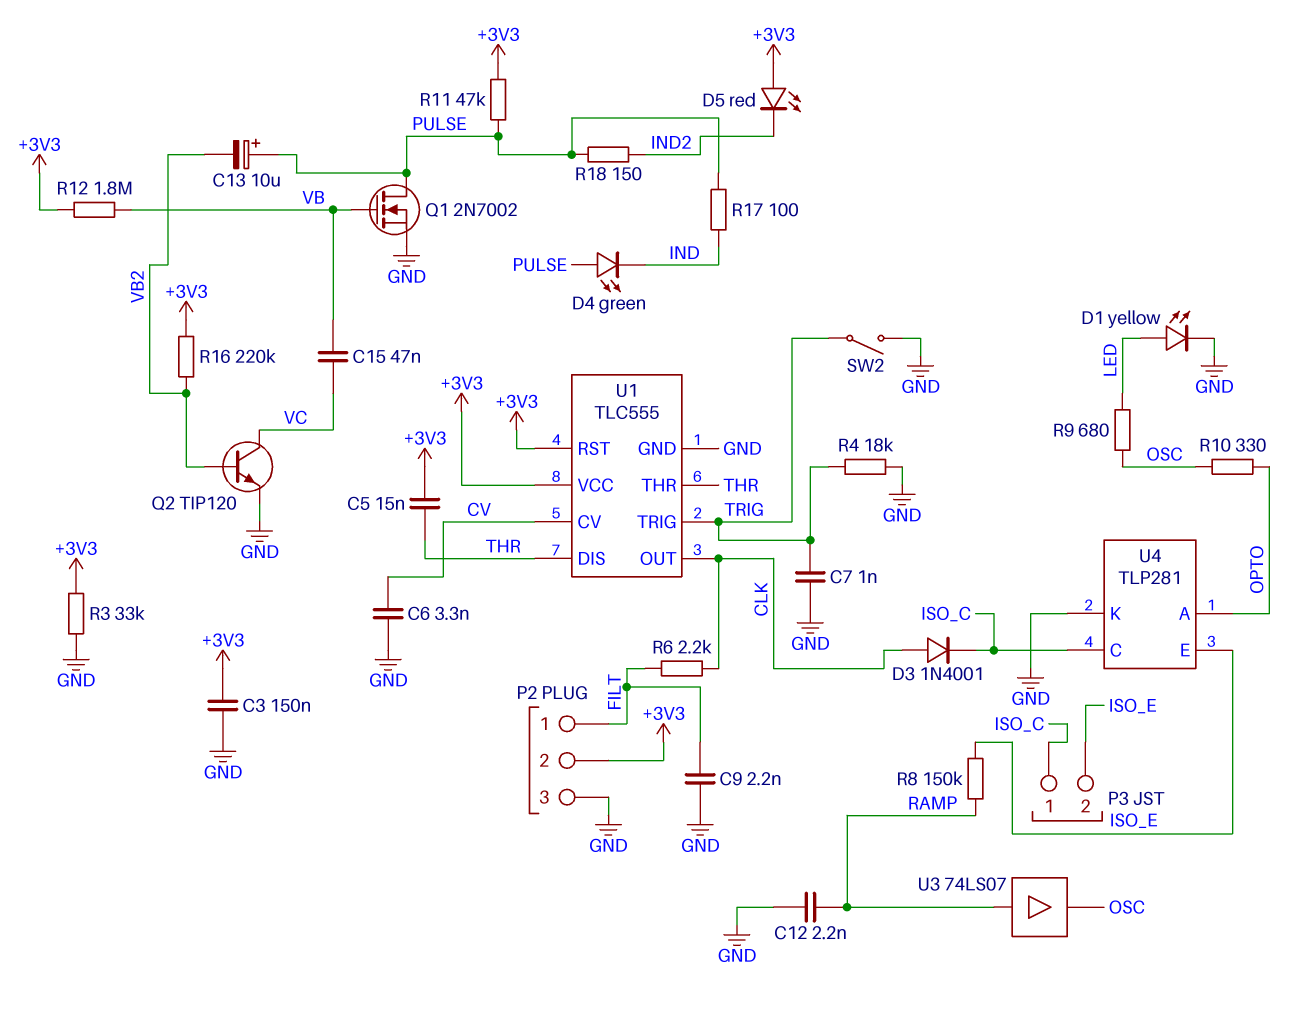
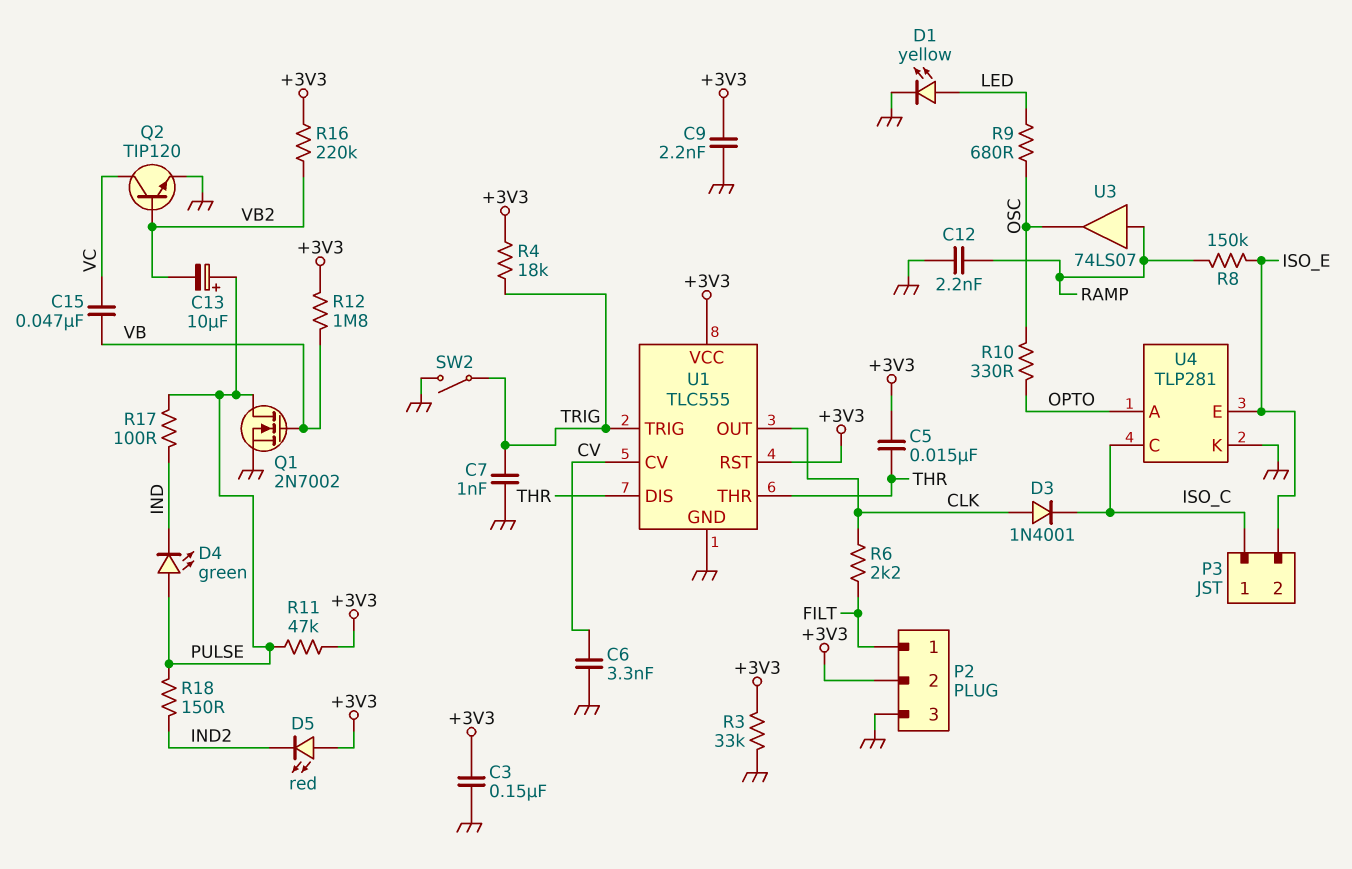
C9: 2.2nF (FILT, GND) -> 2.2nF (+3V3, GND)
R4: 18k (GND, TRIG) -> 18k (+3V3, TRIG)

